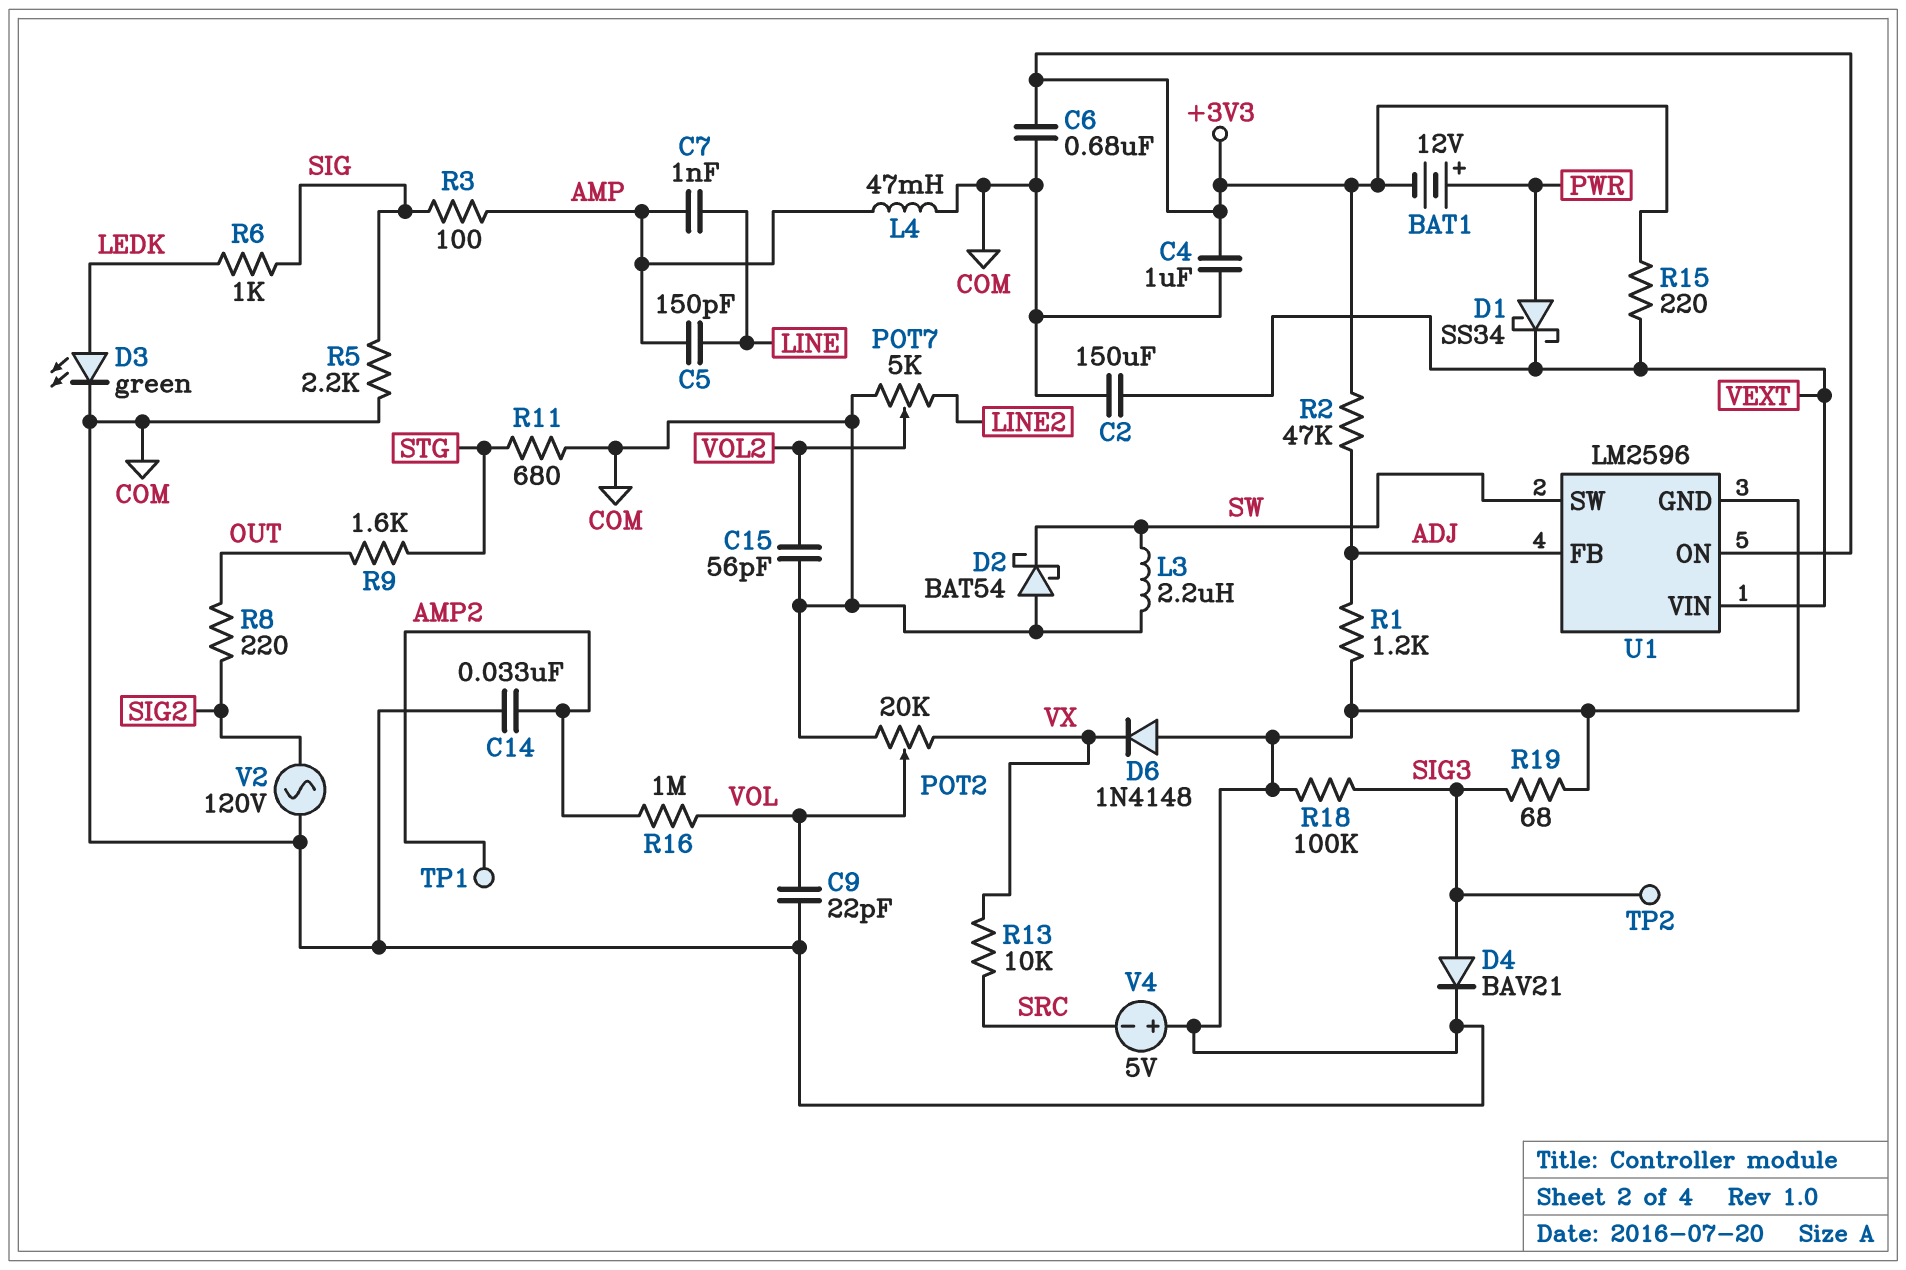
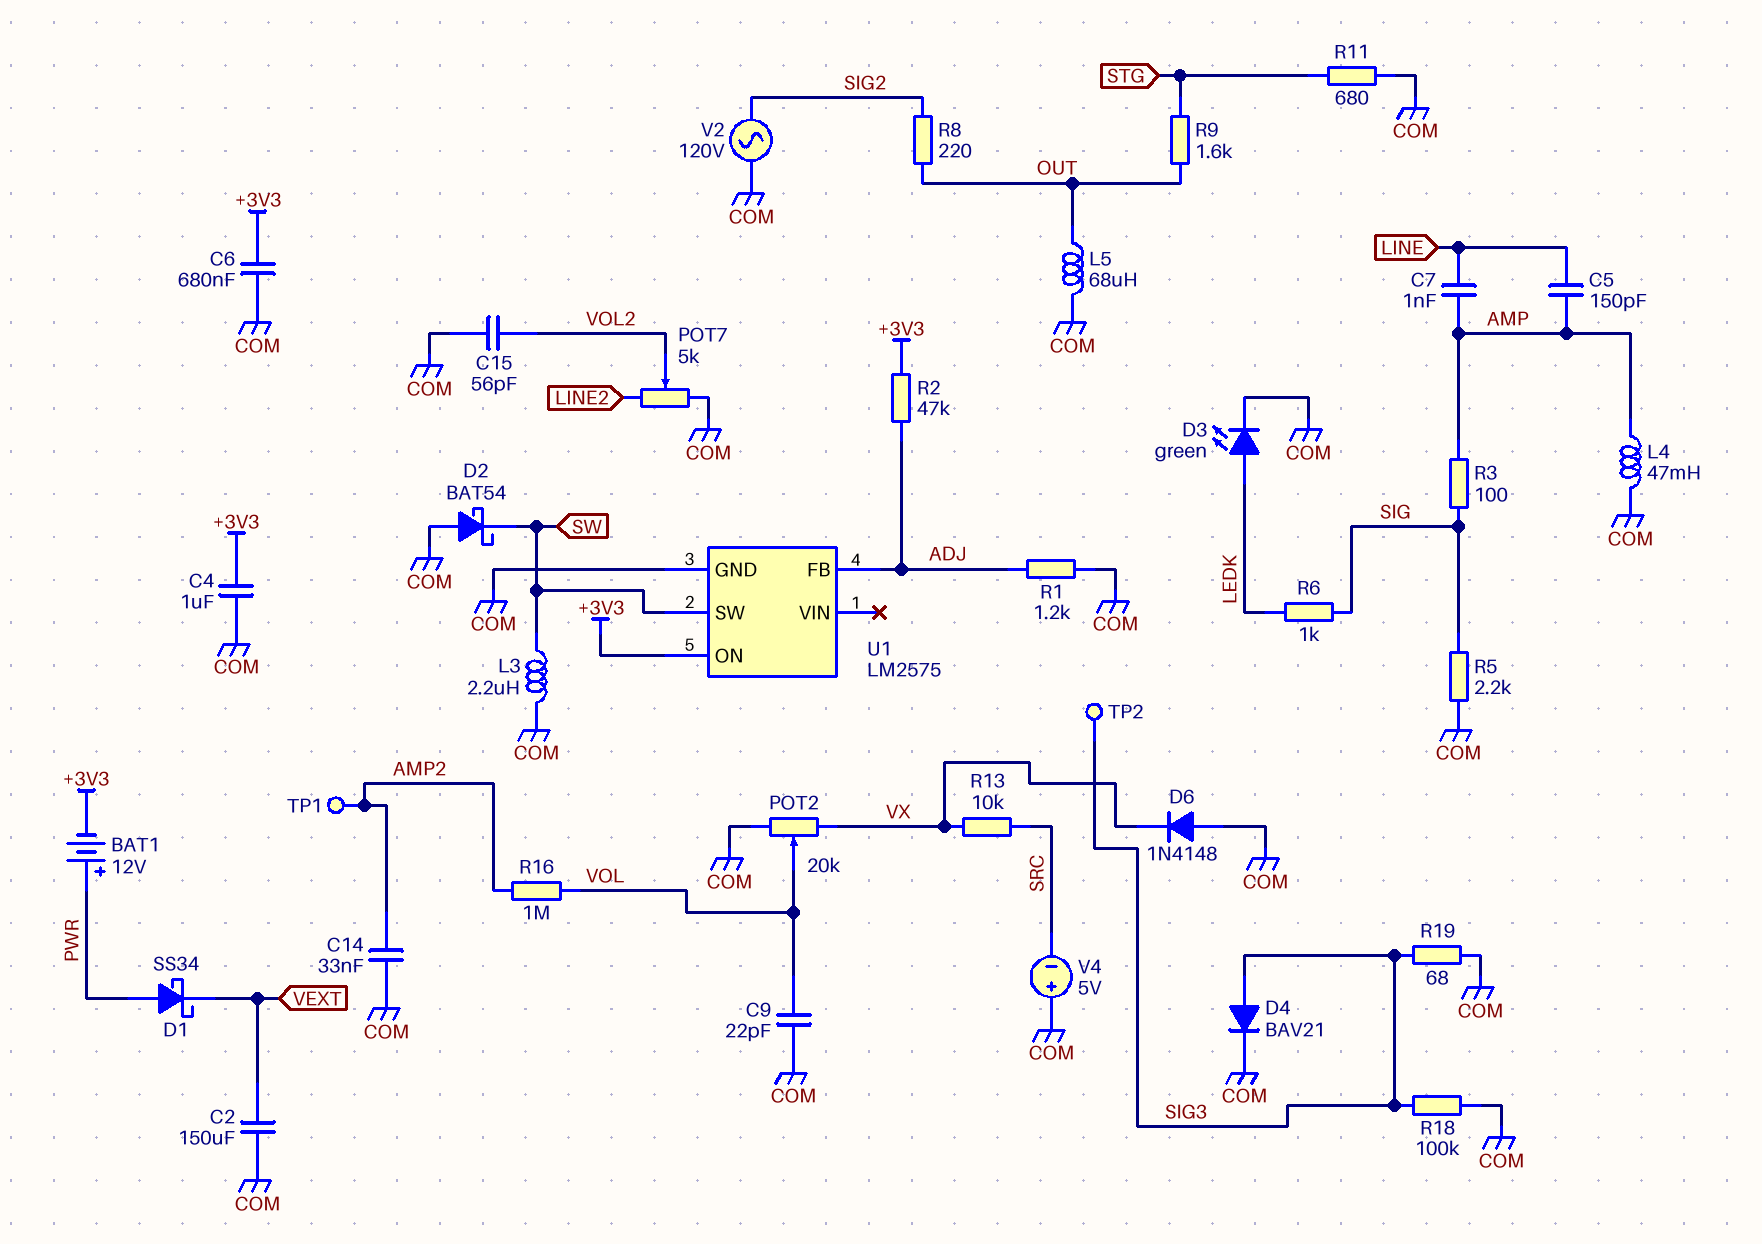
L5: none -> 68uH (COM, OUT)
R15: 220 (+3V3, VEXT) -> none
U1: LM2596 -> LM2575
U1 pin VIN: VEXT -> none

